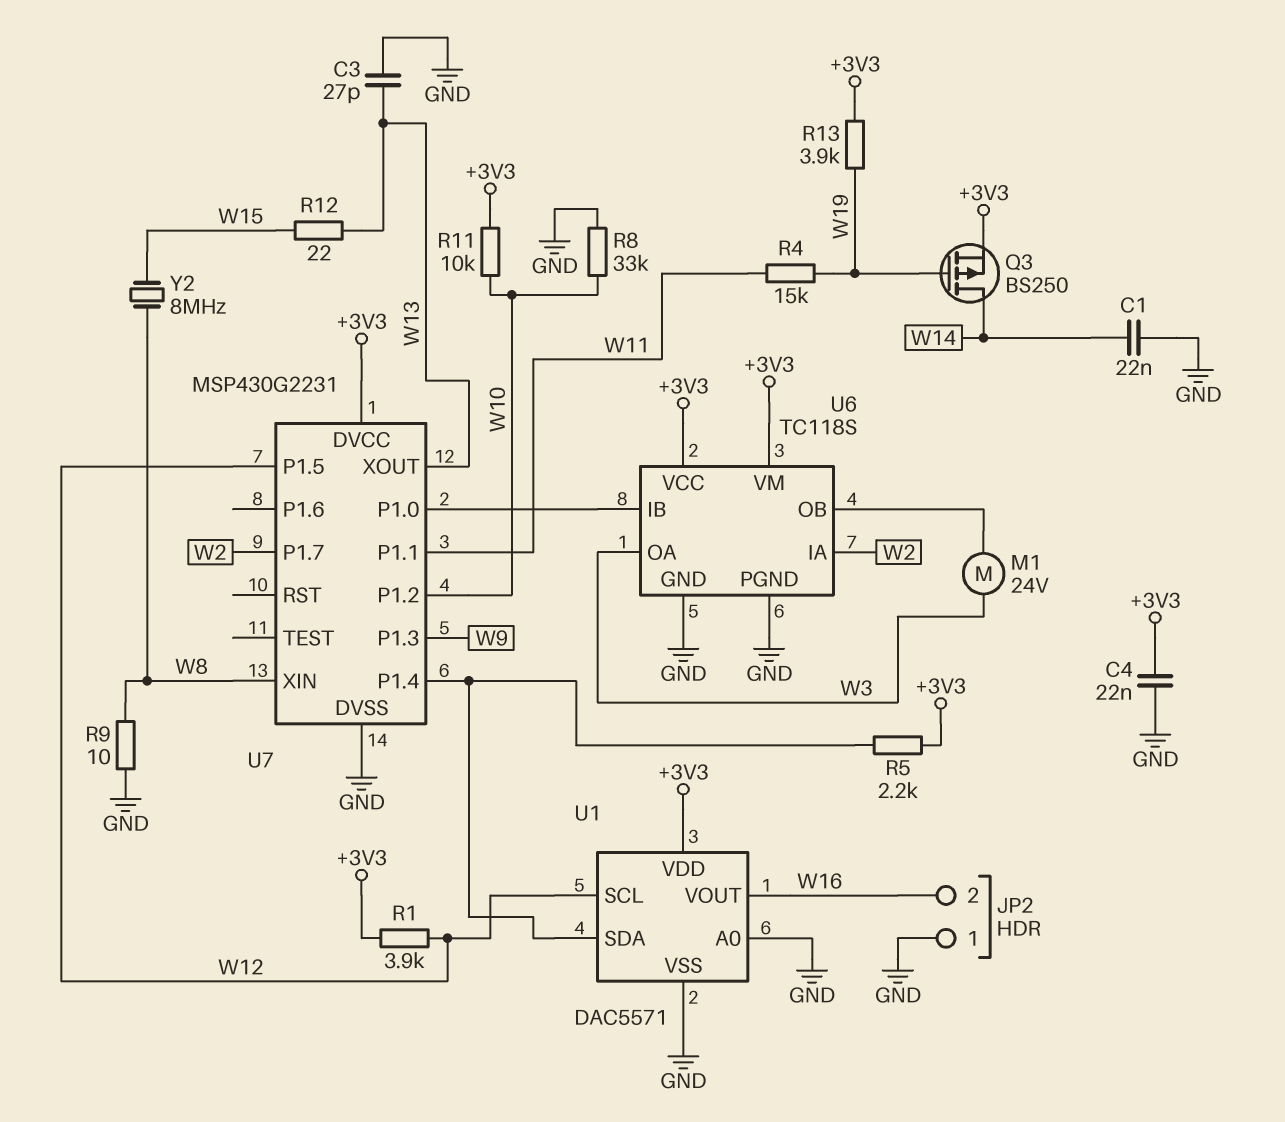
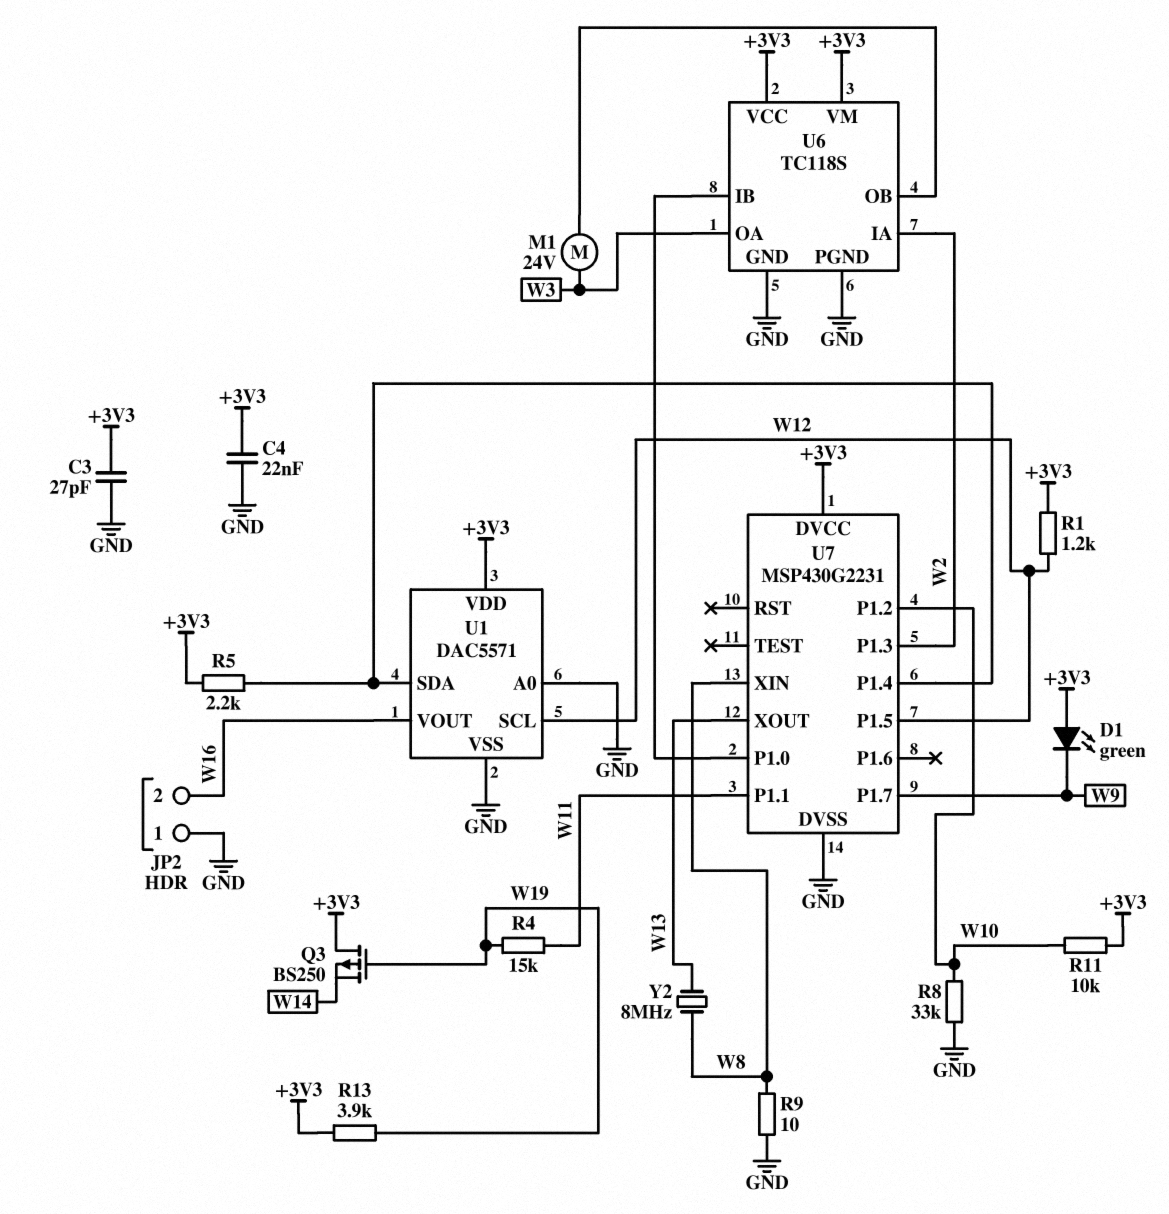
C1: 22nF (GND, W14) -> none
C3: 27pF (GND, W13) -> 27pF (+3V3, GND)
D1: none -> LED green (A +3V3, K W9)
Q3: PMOS BS250 (G W19, D W14, S +3V3) -> PMOS BS250 (G W19, D +3V3, S W14)
R1: 3.9k (+3V3, W12) -> 1.2k (+3V3, W12)
R12: 22 (W13, W15) -> none
U7 pin P1.3: W9 -> W2
U7 pin P1.7: W2 -> W9
Y2: 8MHz (W8, W15) -> 8MHz (W8, W13)

